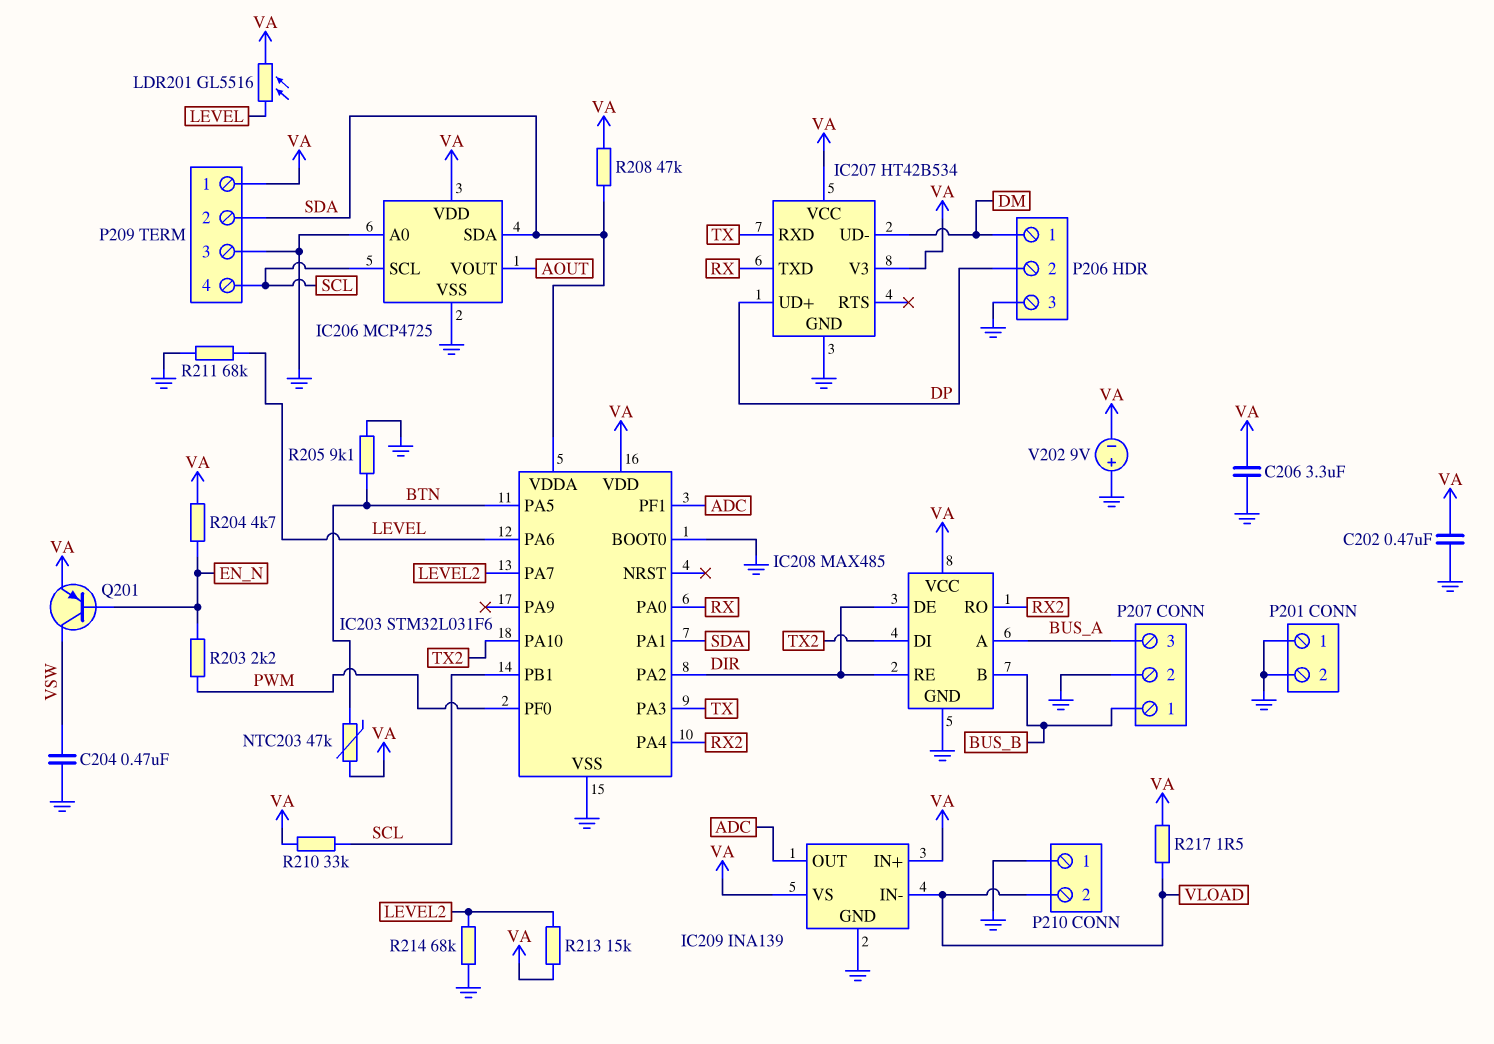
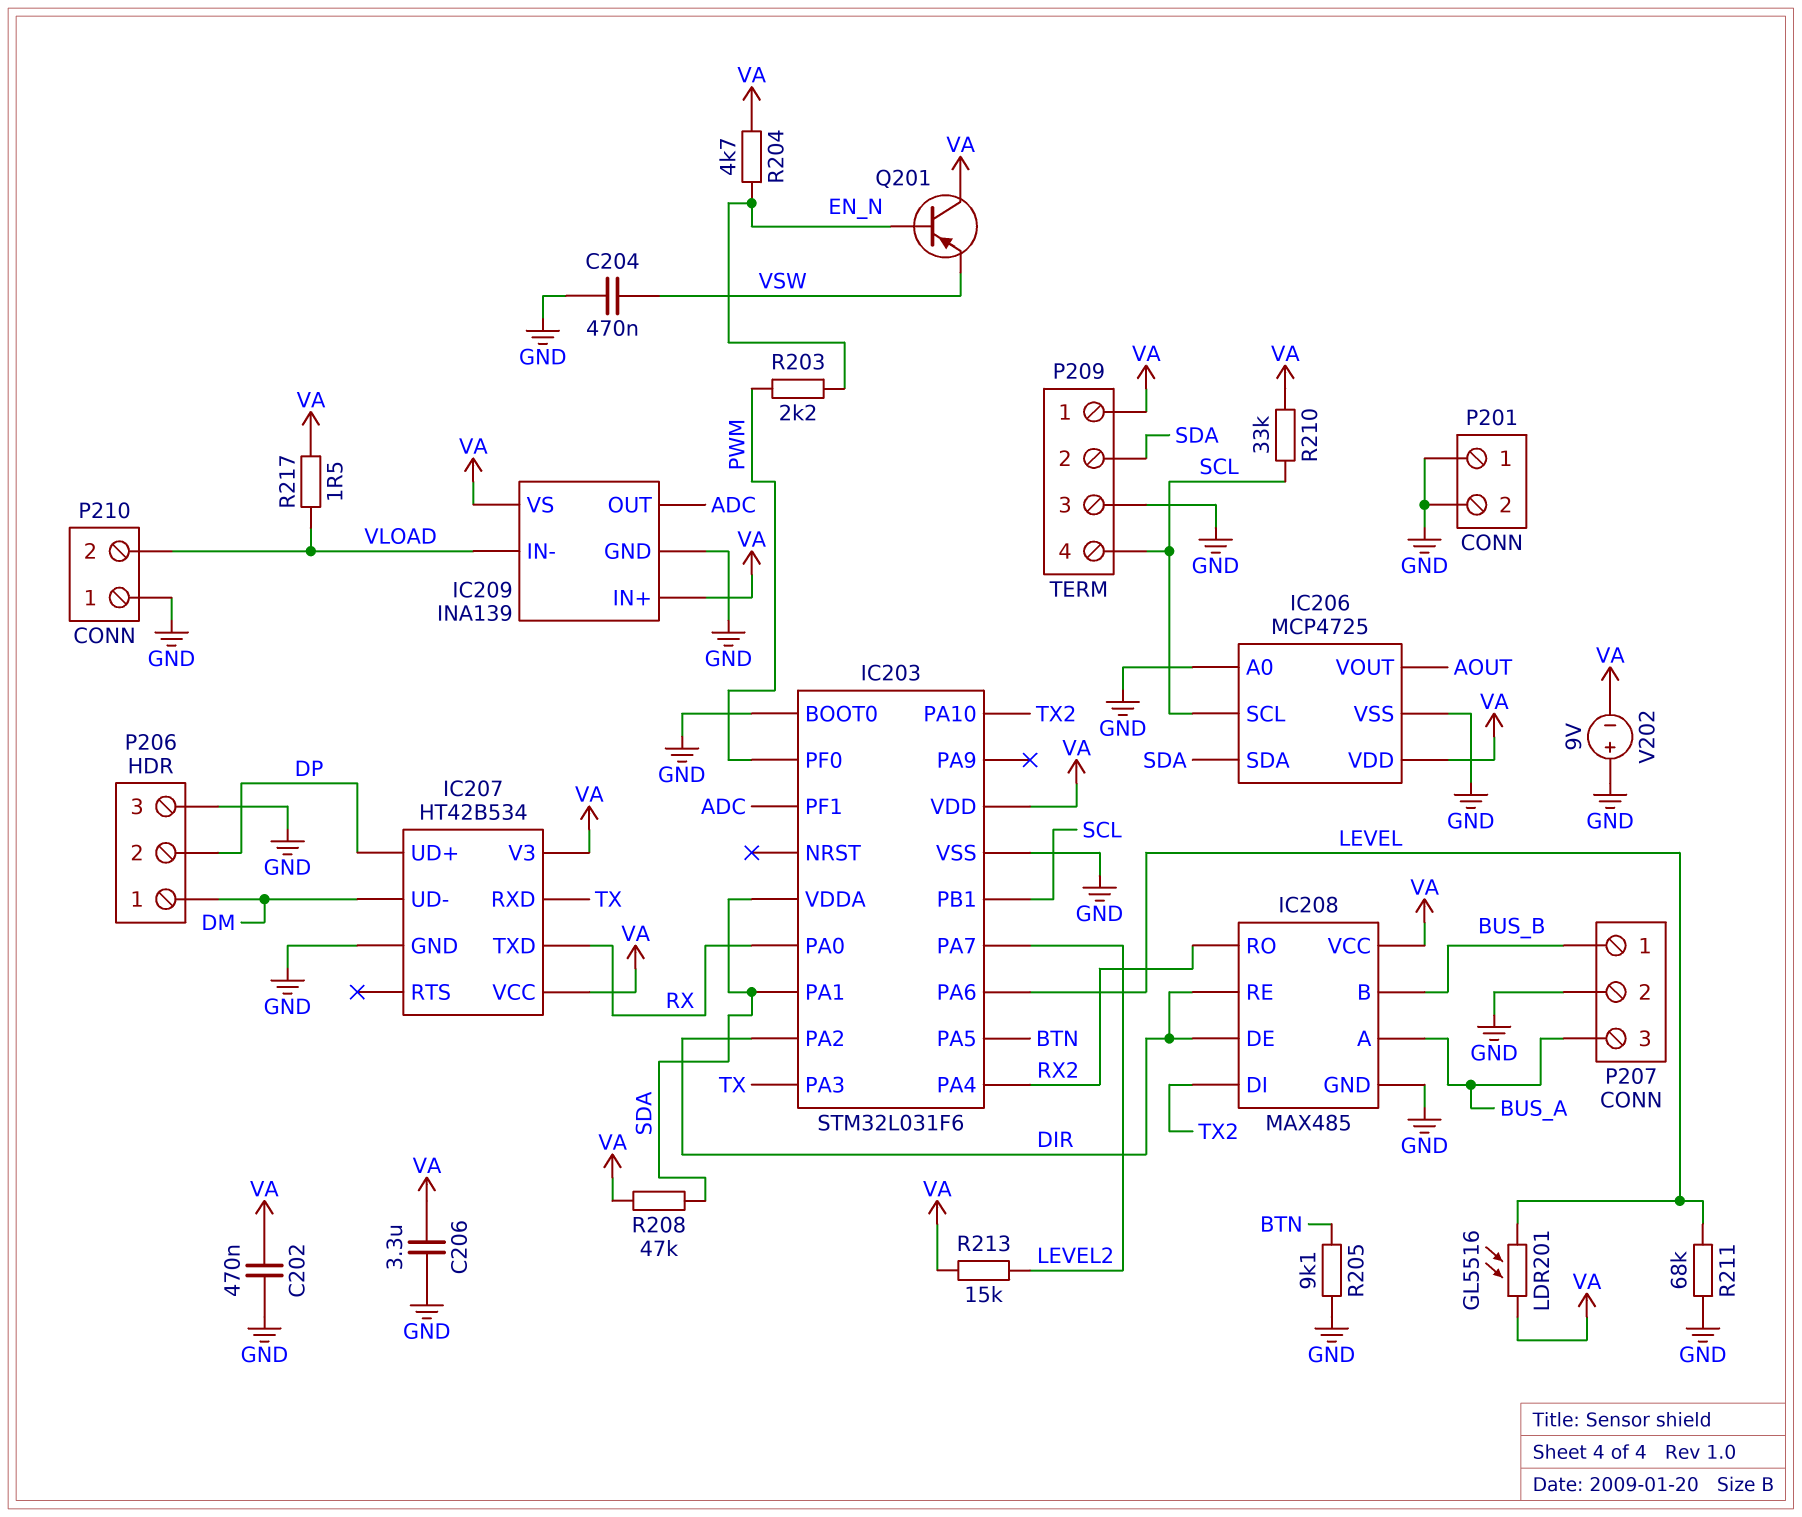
NTC203: 47k (BTN, VA) -> none
Q201: PNP (B EN_N, C VSW, E VA) -> PNP (B EN_N, C VA, E VSW)
R214: 68k (GND, LEVEL2) -> none

